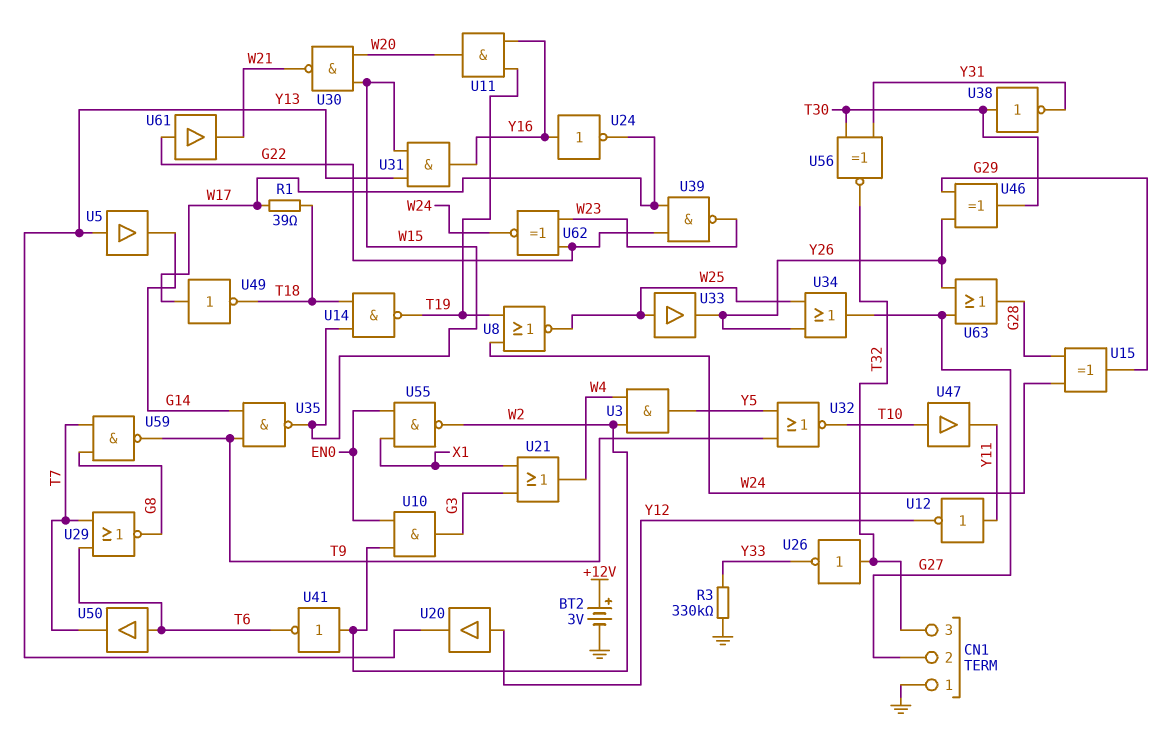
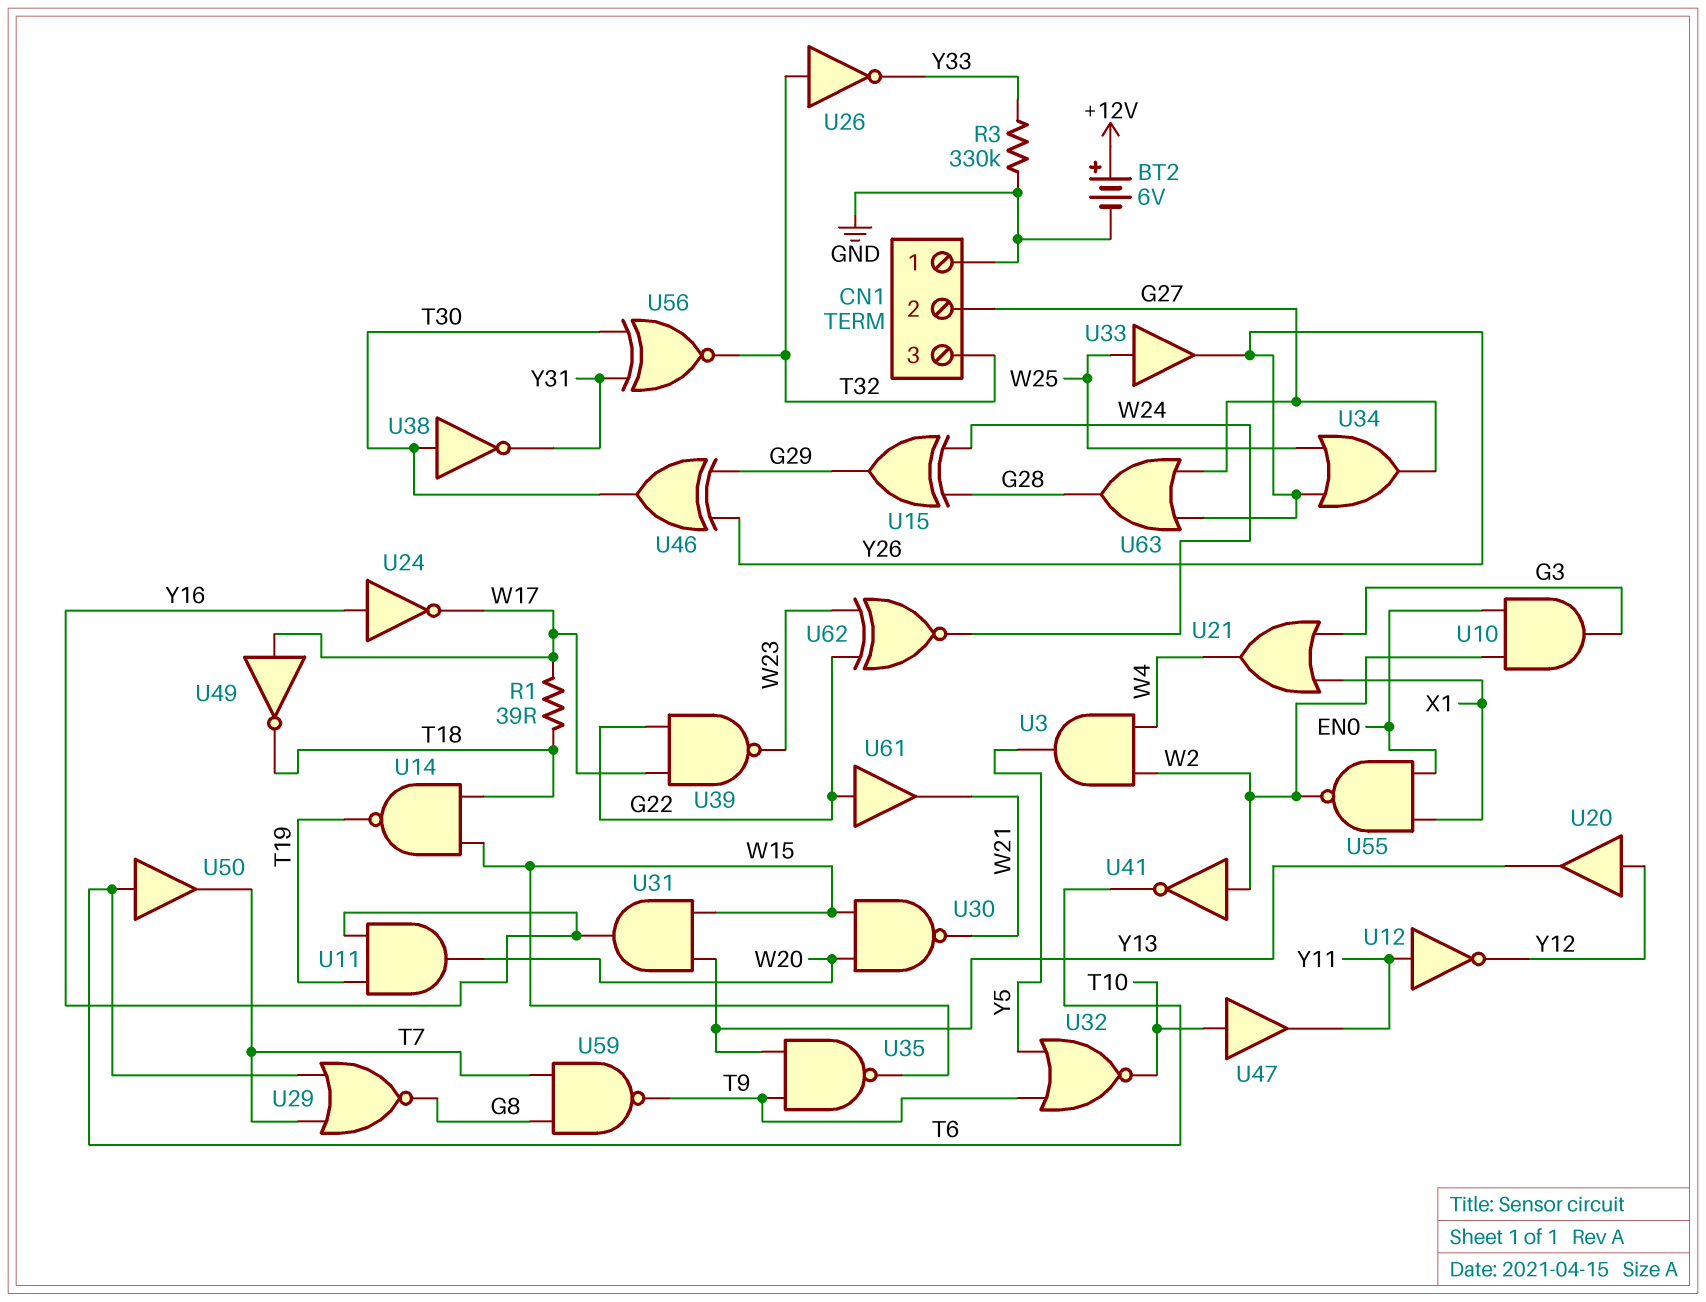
BT2: 3V (plus +12V, minus GND) -> 6V (plus +12V, minus GND)
U5: buffer (in Y13, out G14) -> none
U8: NOR (in T19, in W24, out W25) -> none
U35: NAND (in G14, in T9, out W15) -> NAND (in T9, in Y13, out W15)

